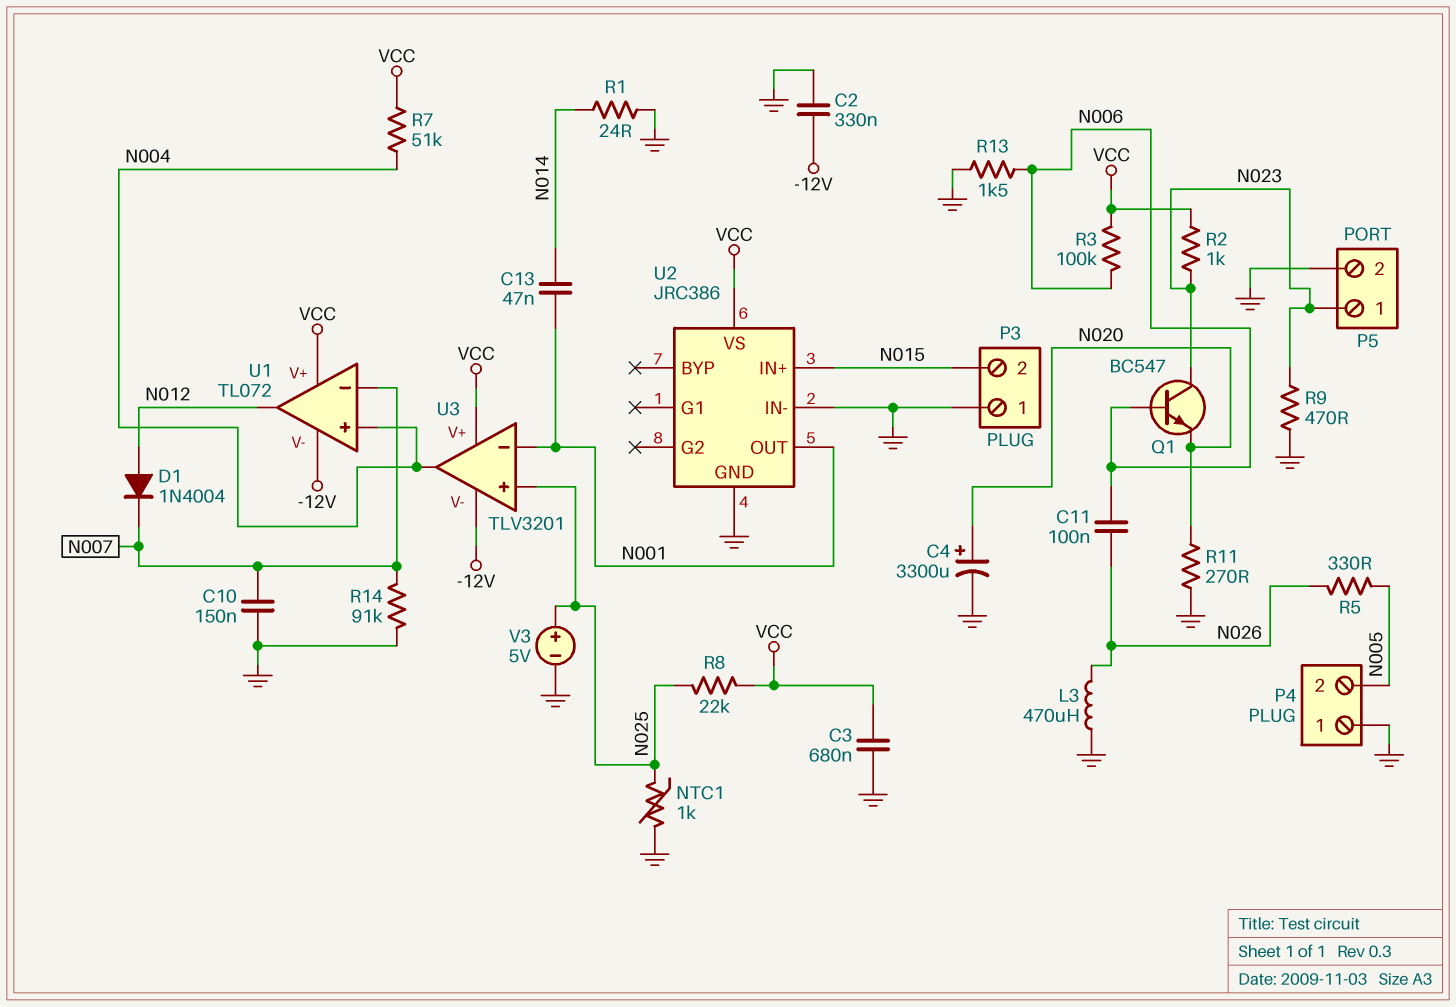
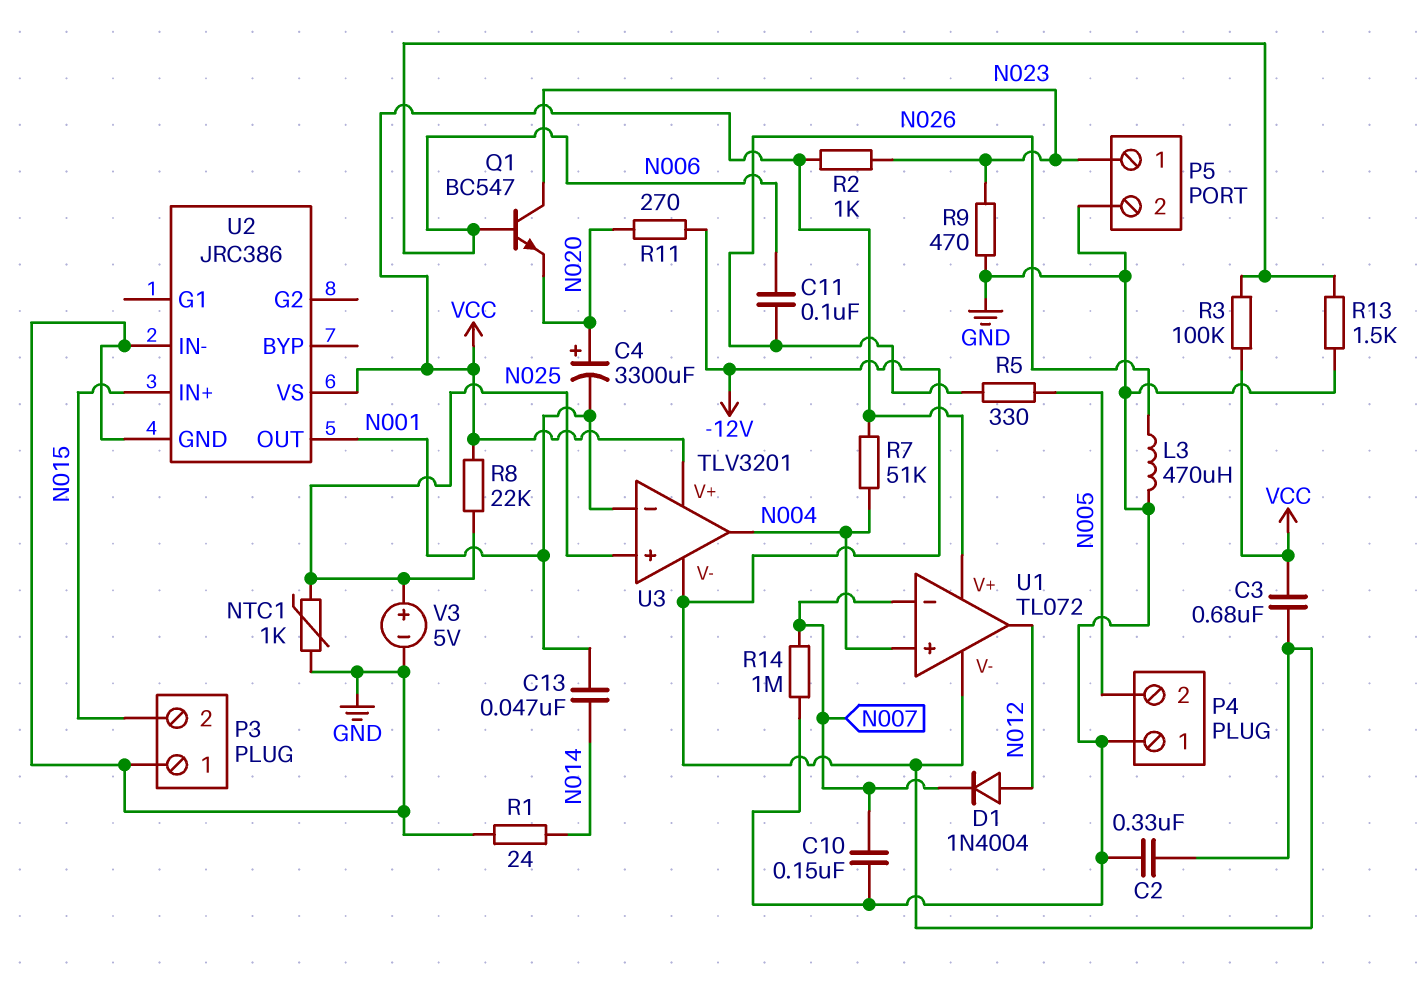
C3: 680nF (GND, VCC) -> 680nF (-12V, VCC)
C4: 3300uF (plus N020, minus GND) -> 3300uF (plus N020, minus N001)
R11: 270 (GND, N020) -> 270 (-12V, N020)
R14: 91k (GND, N007) -> 1M (GND, N007)

